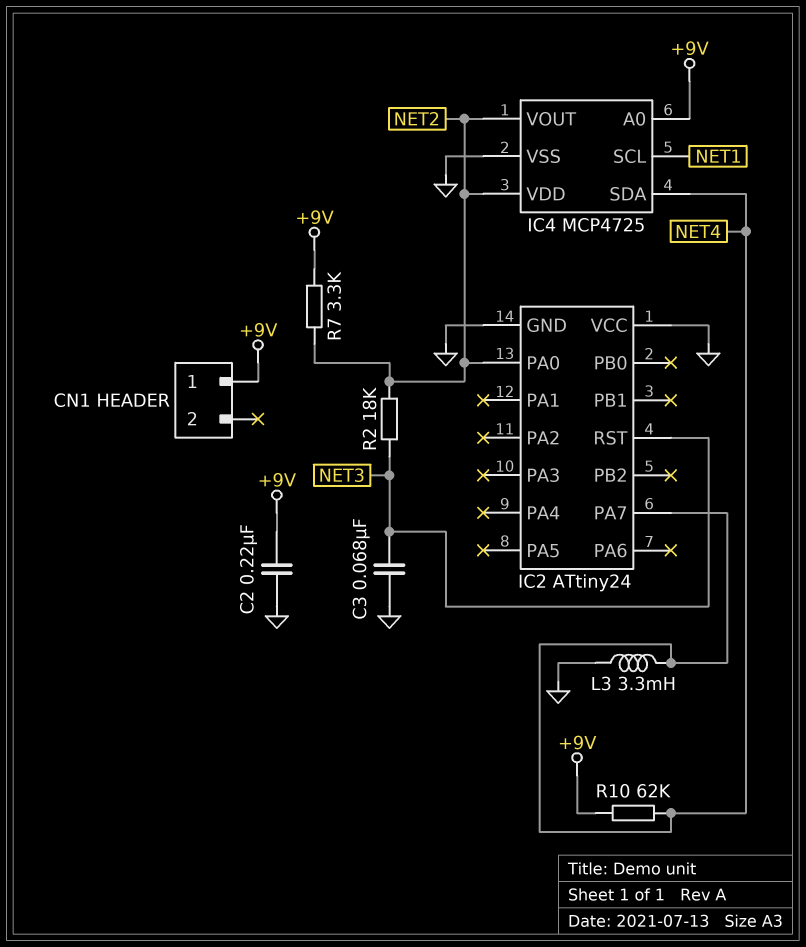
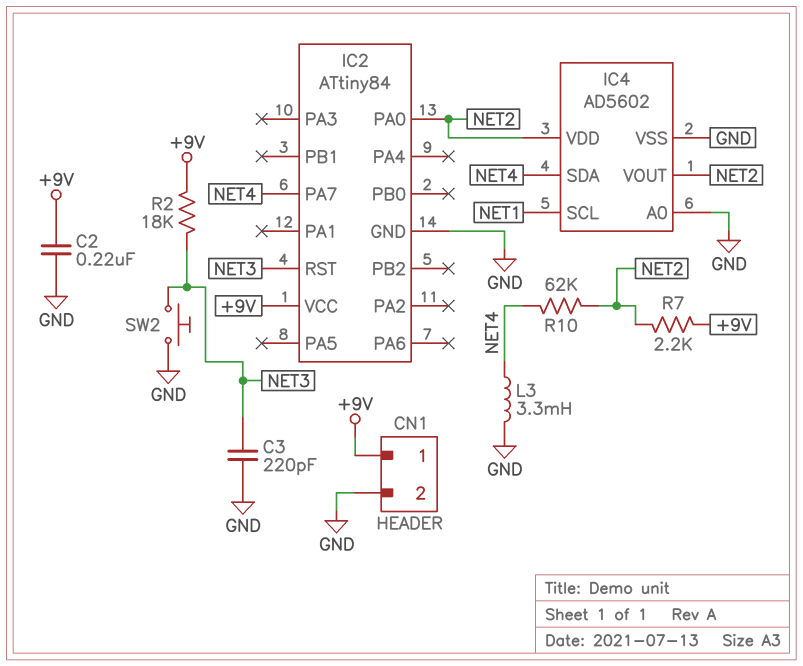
C3: 68nF (GND, NET3) -> 220pF (GND, NET3)
CN1 pin 2: none -> GND
IC2: ATtiny24 -> ATtiny84
IC2 pin VCC: GND -> +9V
IC4: MCP4725 -> AD5602
IC4 pin A0: +9V -> GND
R2: 18k (NET2, NET3) -> 18k (+9V, NET3)
R7: 3.3k (+9V, NET2) -> 2.2k (+9V, NET2)
R10: 62k (+9V, NET4) -> 62k (NET2, NET4)
SW2: none -> button (GND, NET3)

